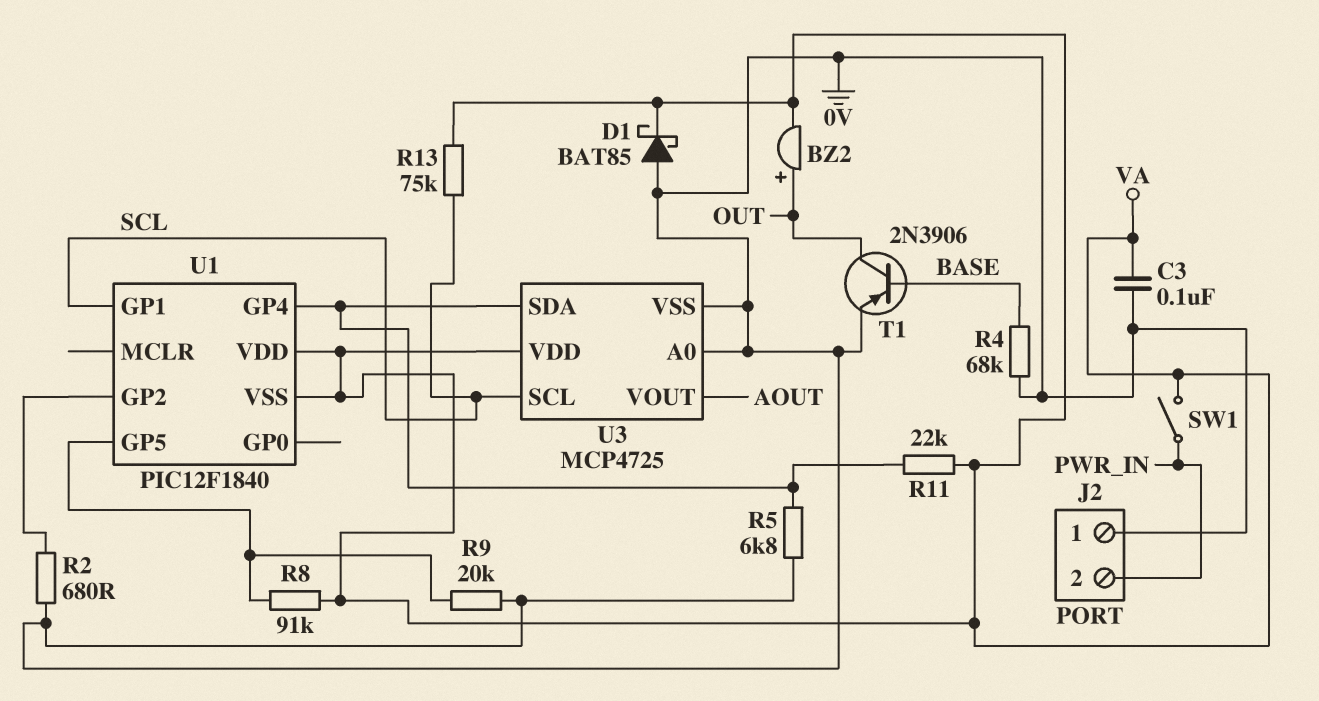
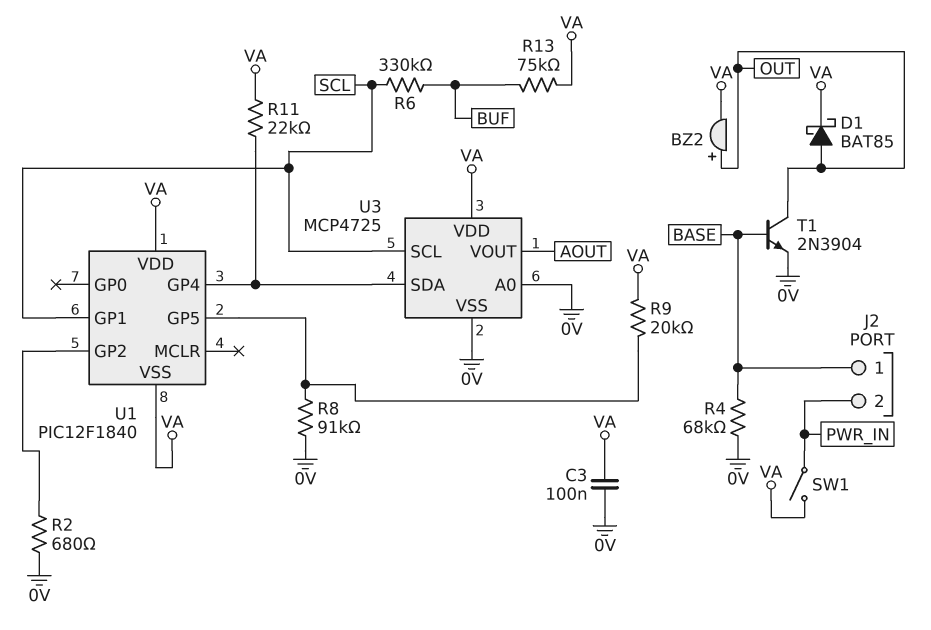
D1: schottky BAT85 (A 0V, K VA) -> schottky BAT85 (A OUT, K VA)
J2 pin 1: 0V -> BASE
R5: 6.8k (0V, U1/GP4) -> none
R6: none -> 330k (BUF, SCL)
R8: 91k (U1/GP5, VA) -> 91k (0V, U1/GP5)
R9: 20k (0V, U1/GP5) -> 20k (U1/GP5, VA)
R13: 75k (SCL, VA) -> 75k (BUF, VA)
T1: PNP 2N3906 (B BASE, C OUT, E 0V) -> NPN 2N3904 (B BASE, C OUT, E 0V)

